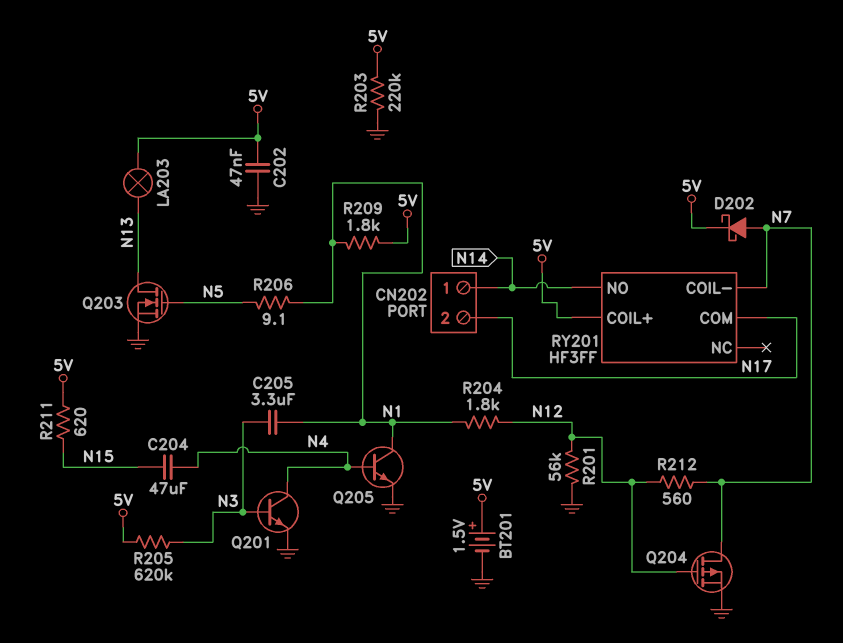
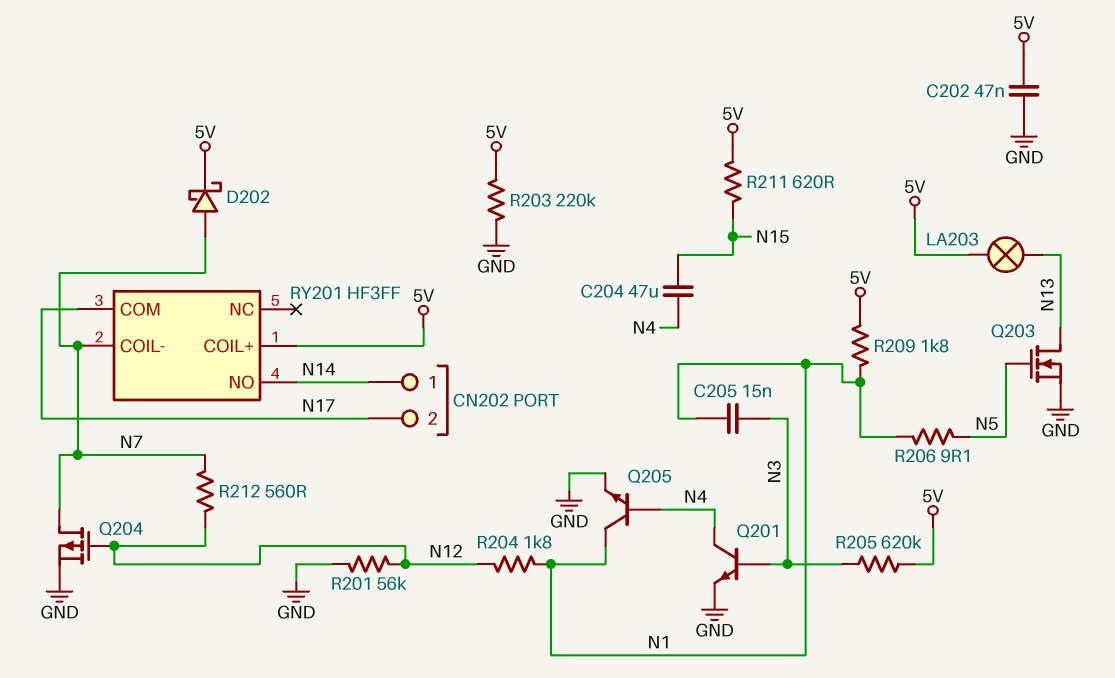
BT201: 1.5V (plus 5V, minus GND) -> none
C205: 3.3uF (N1, N3) -> 15nF (N1, N3)

